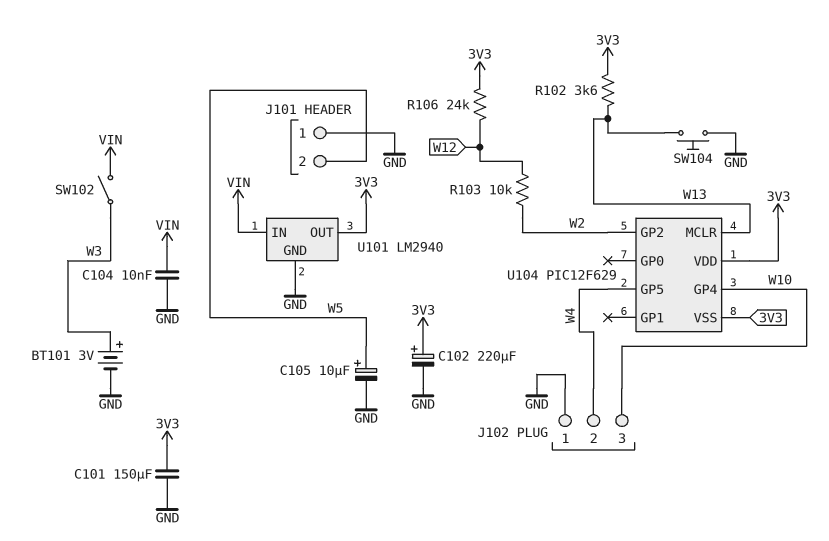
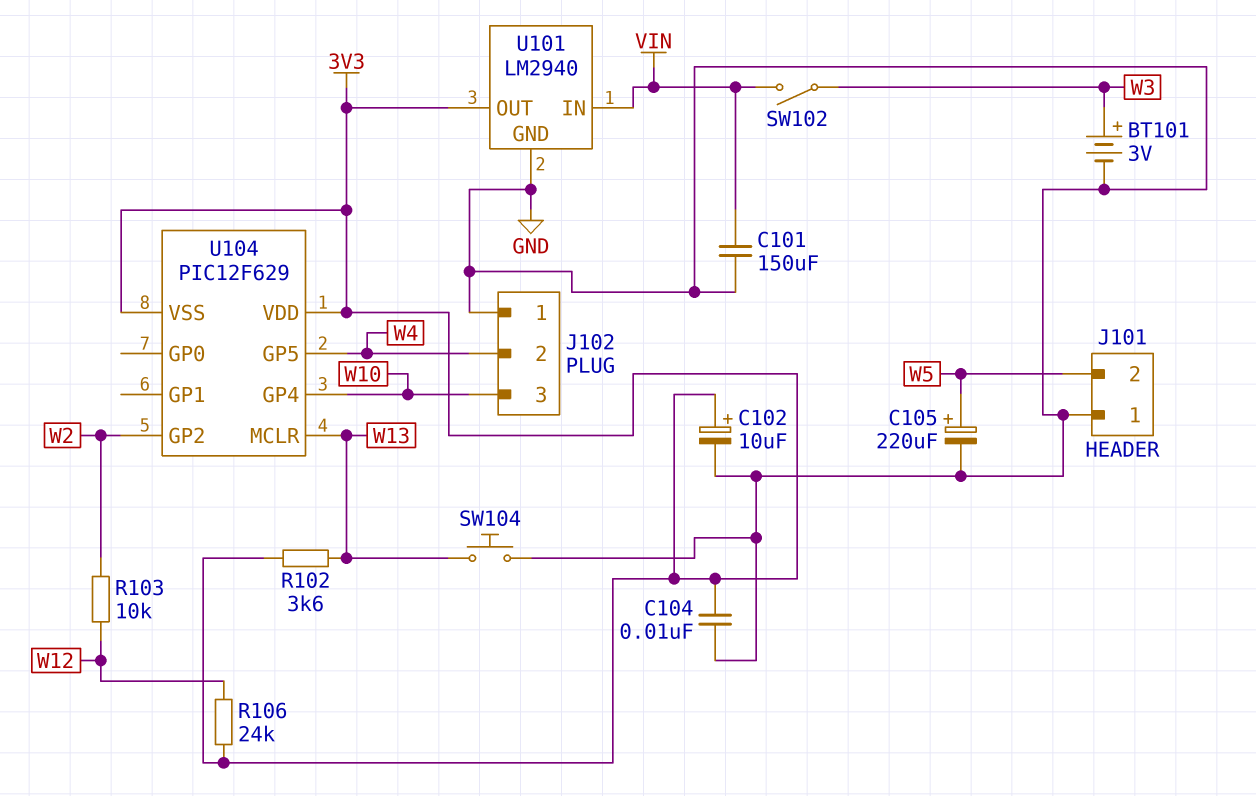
C101: 150uF (3V3, GND) -> 150uF (GND, VIN)
C102: 220uF (plus 3V3, minus GND) -> 10uF (plus 3V3, minus GND)
C104: 10nF (GND, VIN) -> 10nF (3V3, GND)
C105: 10uF (plus W5, minus GND) -> 220uF (plus W5, minus GND)

